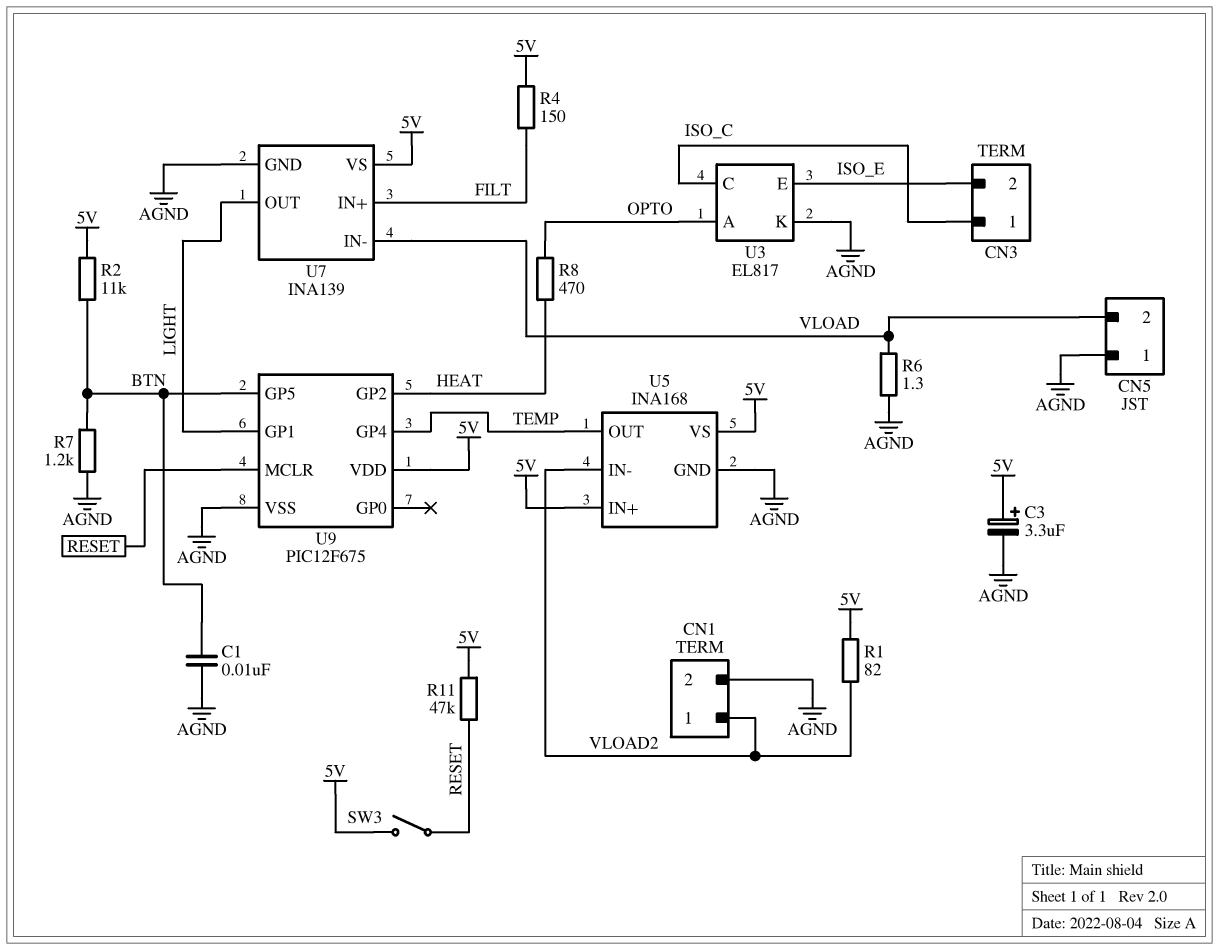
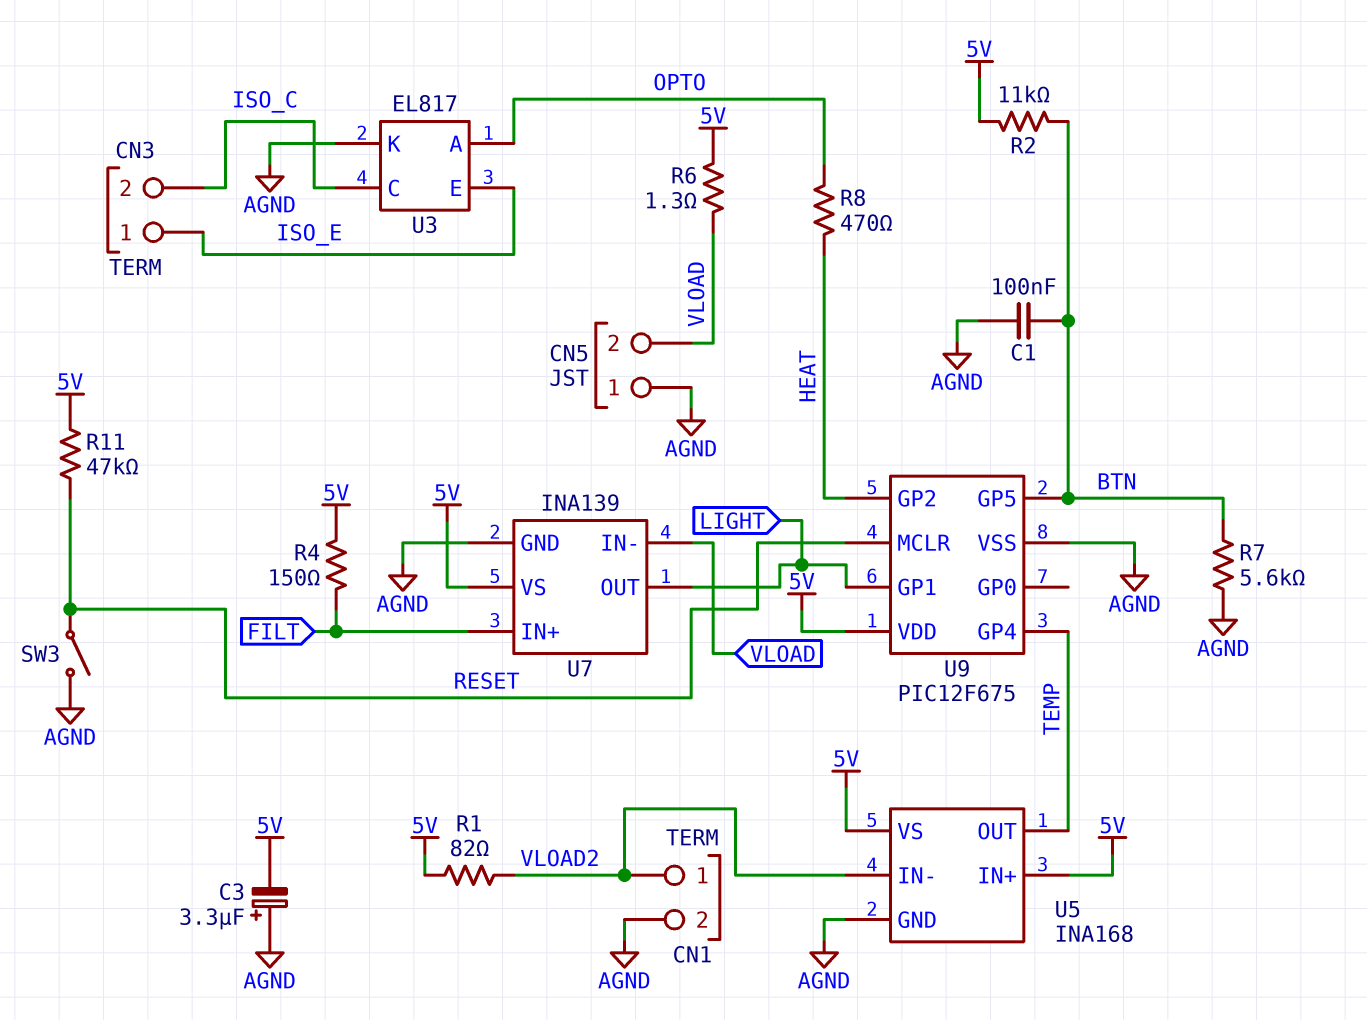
C1: 10nF (AGND, BTN) -> 100nF (AGND, BTN)
C3: 3.3uF (plus 5V, minus AGND) -> 3.3uF (plus AGND, minus 5V)
CN3 pin 1: ISO_C -> ISO_E
CN3 pin 2: ISO_E -> ISO_C
R6: 1.3 (AGND, VLOAD) -> 1.3 (5V, VLOAD)
R7: 1.2k (AGND, BTN) -> 5.6k (AGND, BTN)
SW3: switch (5V, RESET) -> switch (AGND, RESET)

